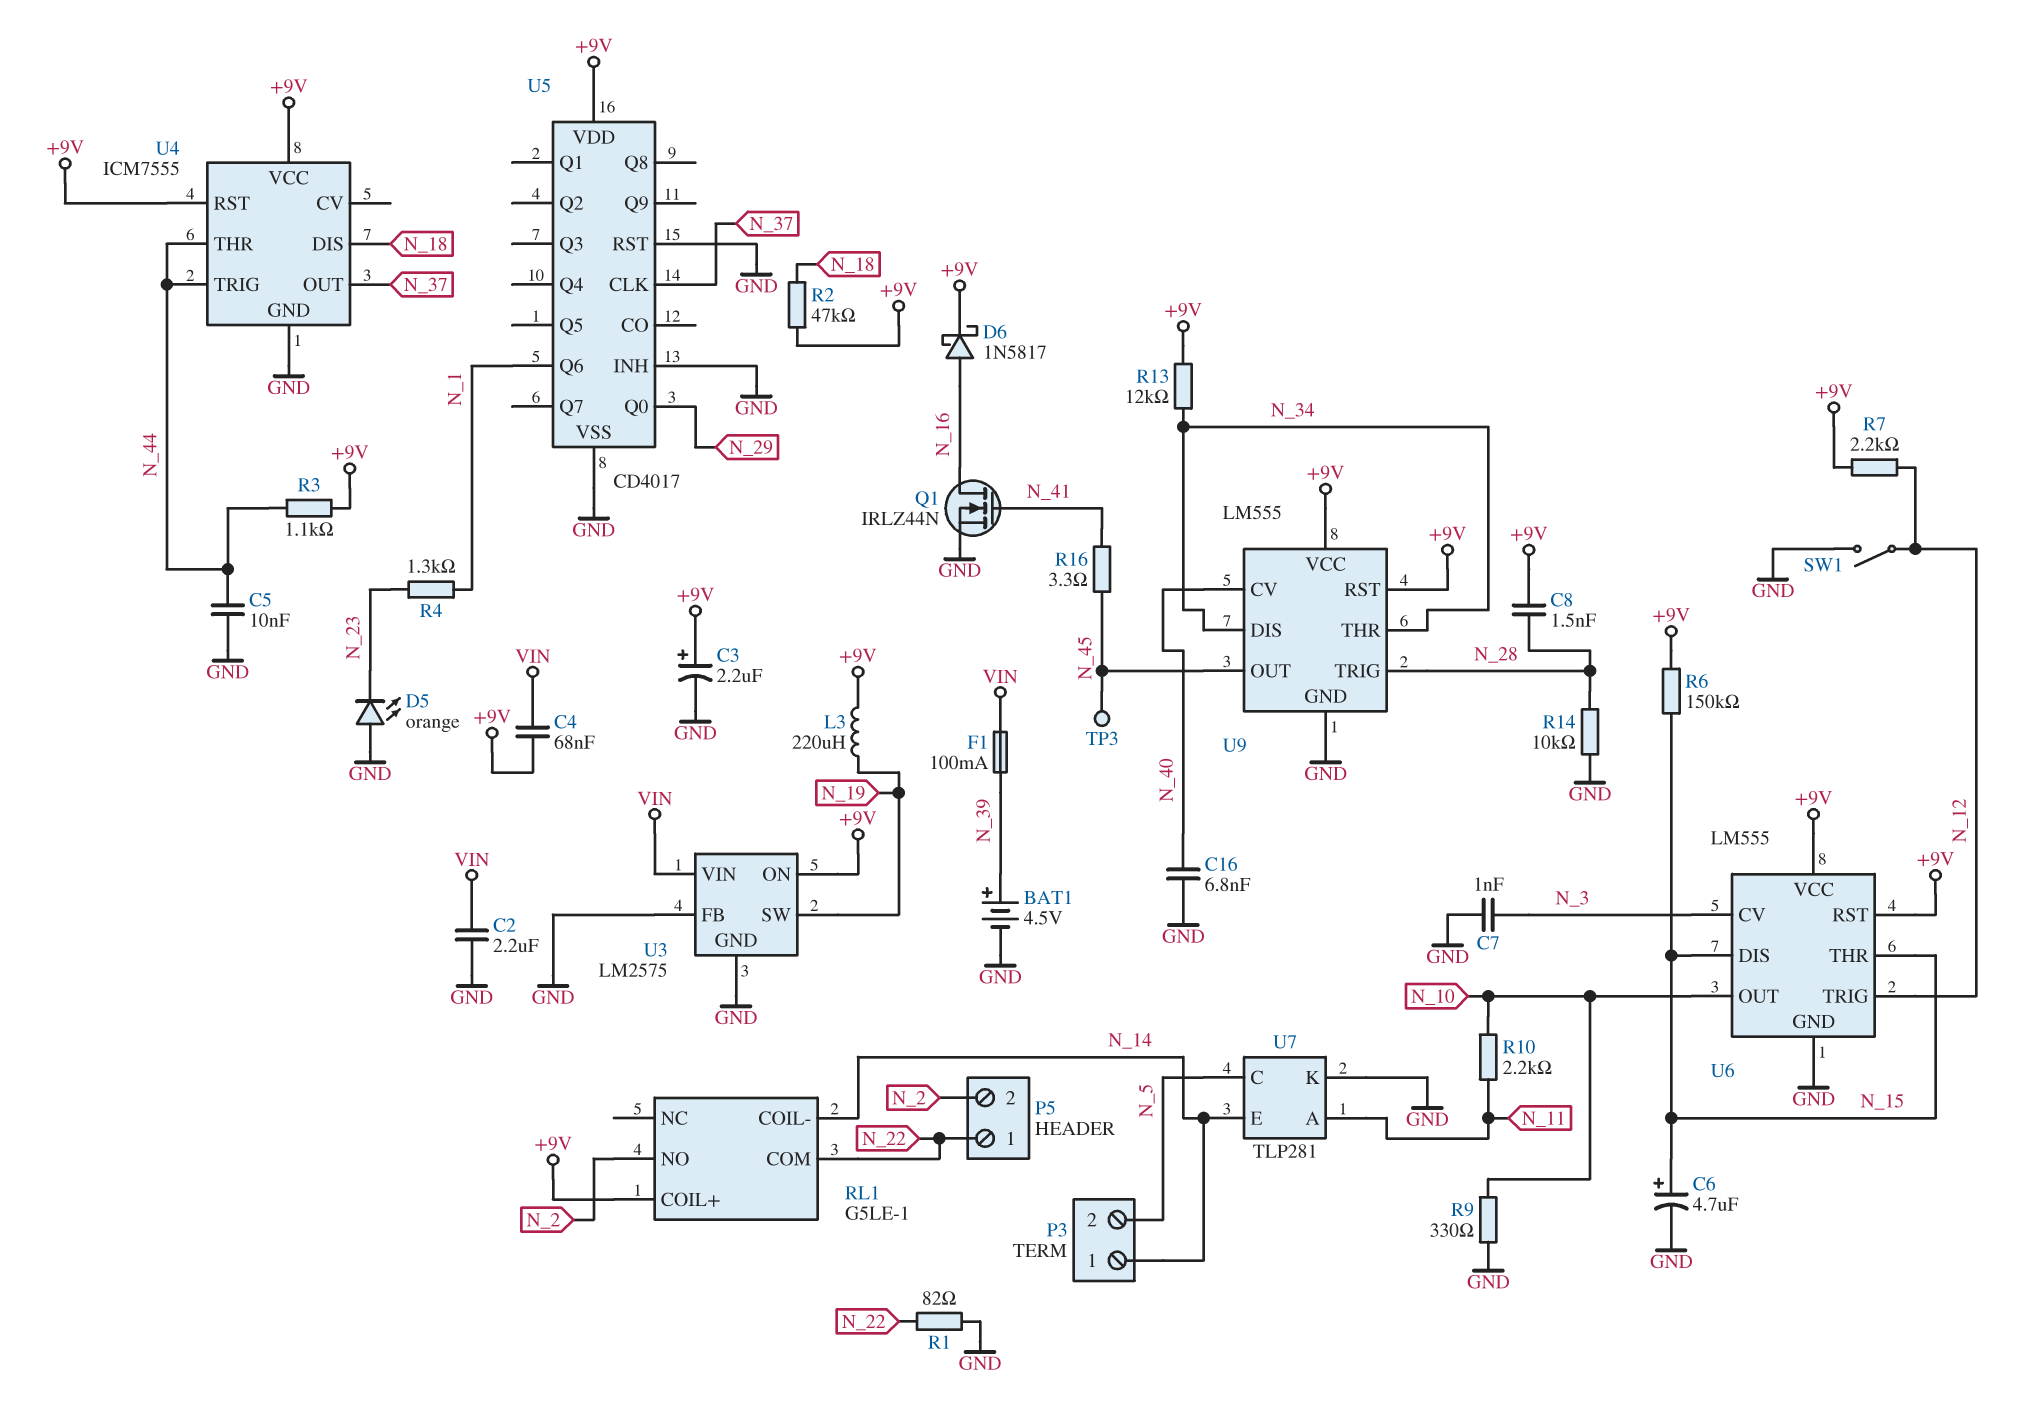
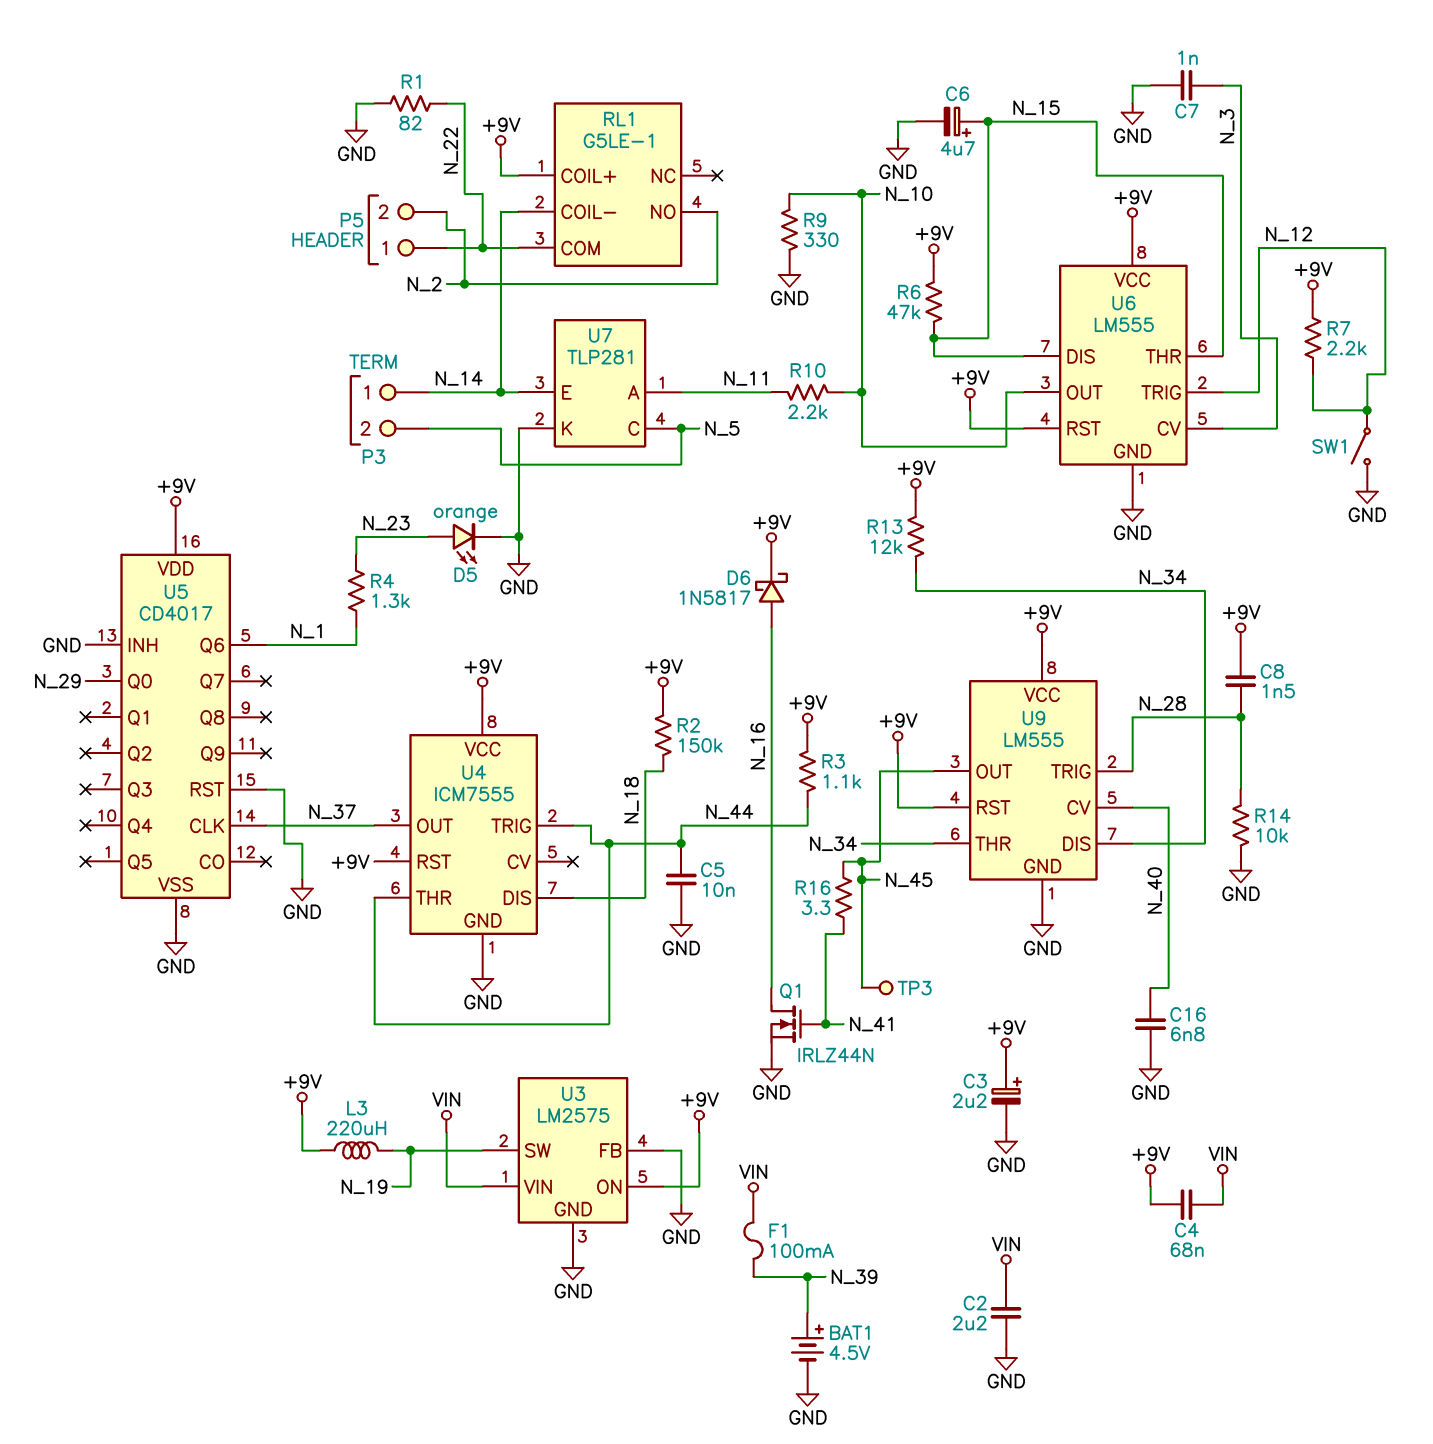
D5: LED orange (A GND, K N_23) -> LED orange (A N_23, K GND)
R2: 47k (+9V, N_18) -> 150k (+9V, N_18)
R6: 150k (+9V, N_15) -> 47k (+9V, N_15)

